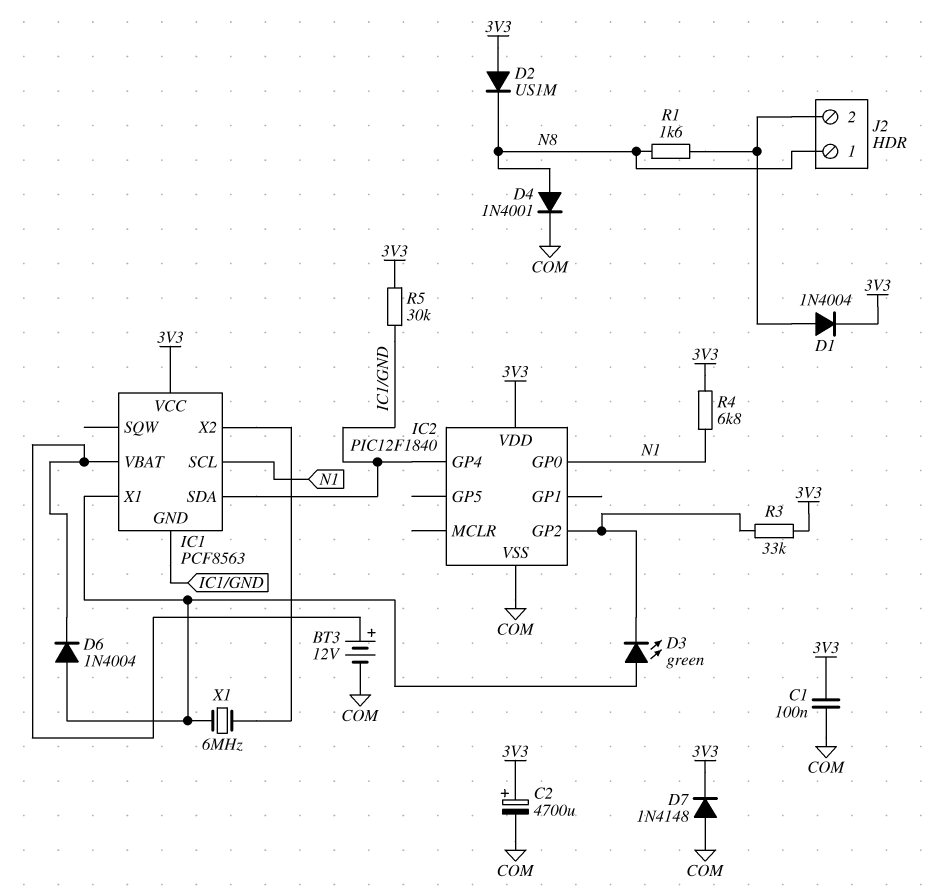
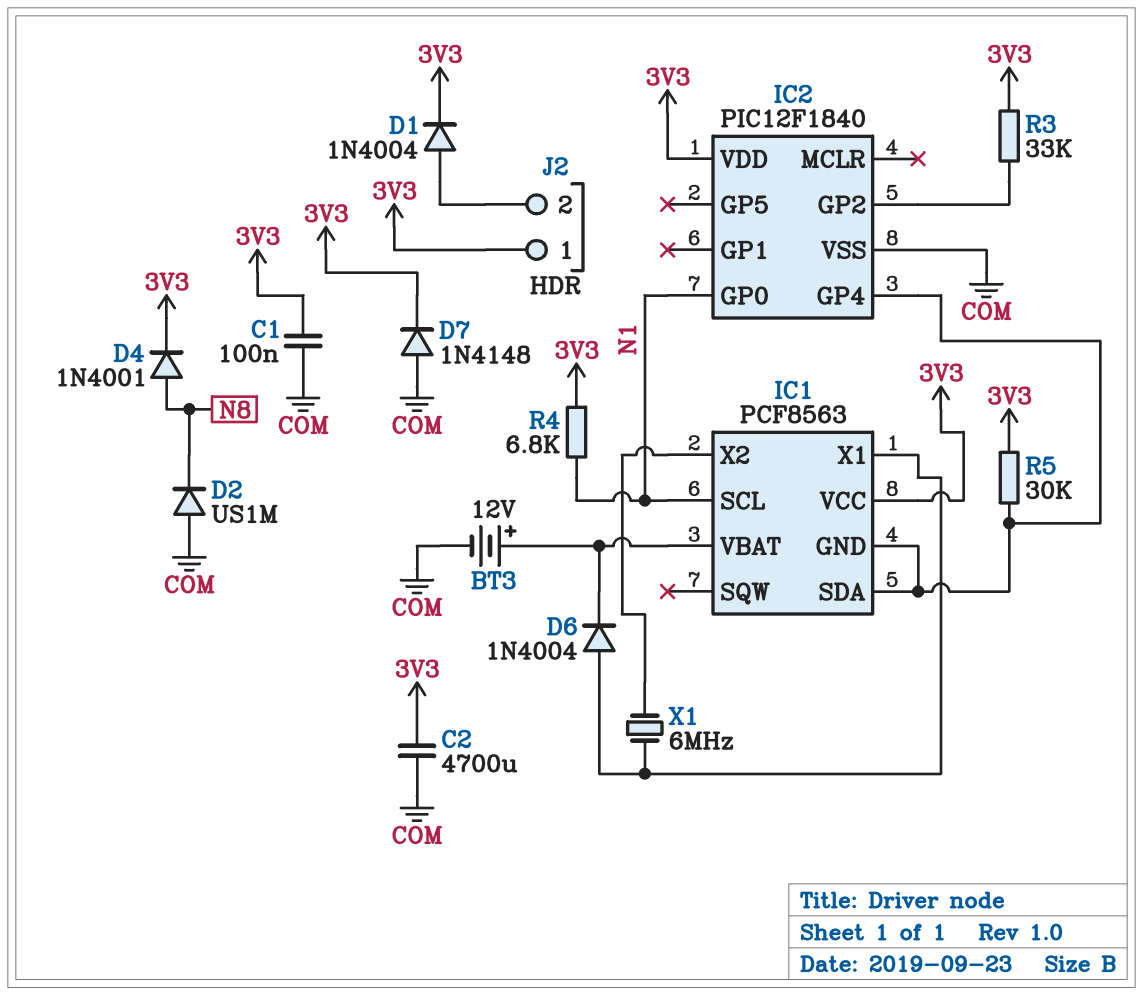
C2: 4700uF (plus 3V3, minus COM) -> 4700uF (3V3, COM)
D2: diode US1M (A 3V3, K N8) -> diode US1M (A COM, K N8)
D3: LED green (A IC1/X1, K IC2/GP2) -> none
D4: diode 1N4001 (A N8, K COM) -> diode 1N4001 (A N8, K 3V3)
J2 pin 1: N8 -> 3V3
R1: 1.6k (J2/2, N8) -> none

